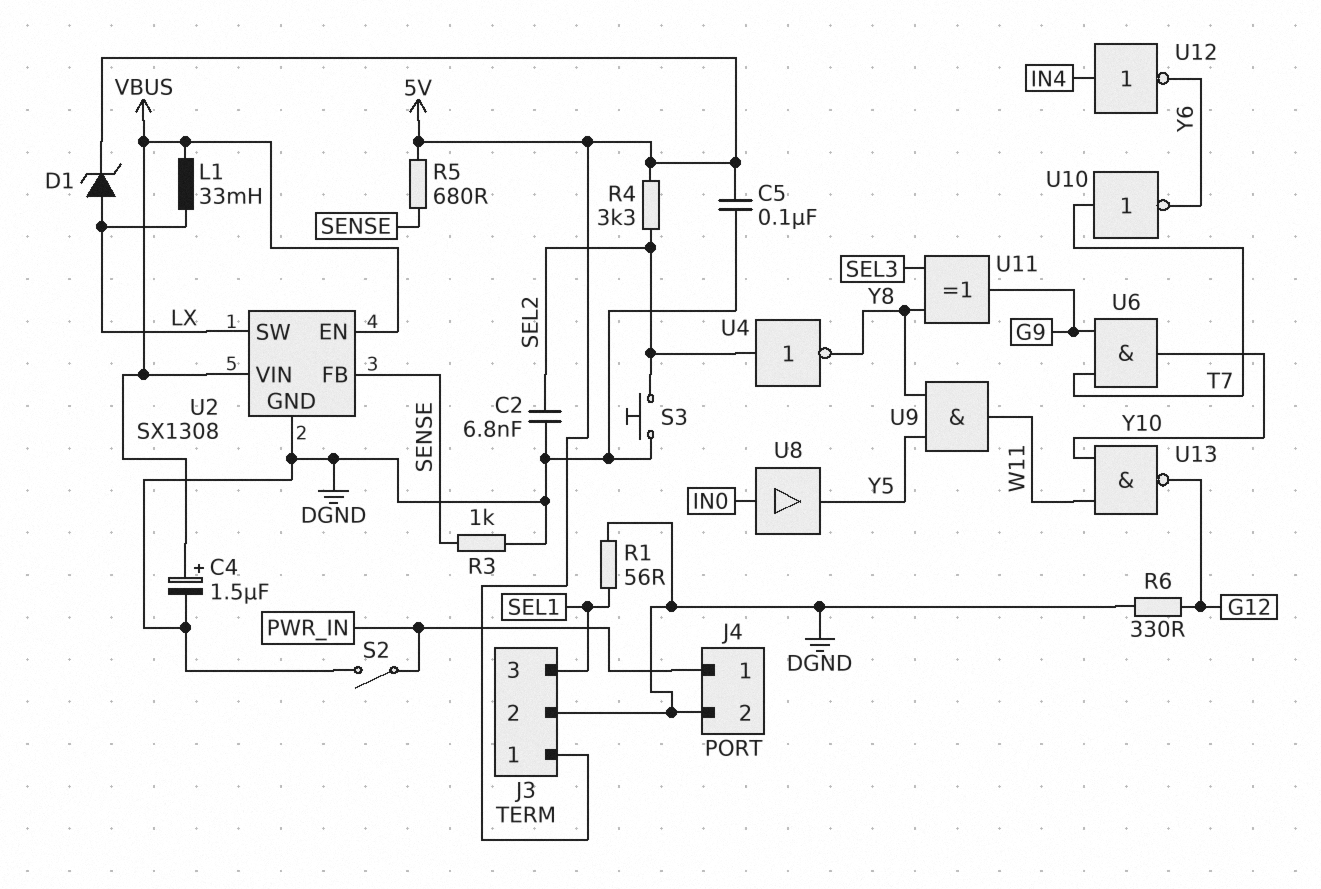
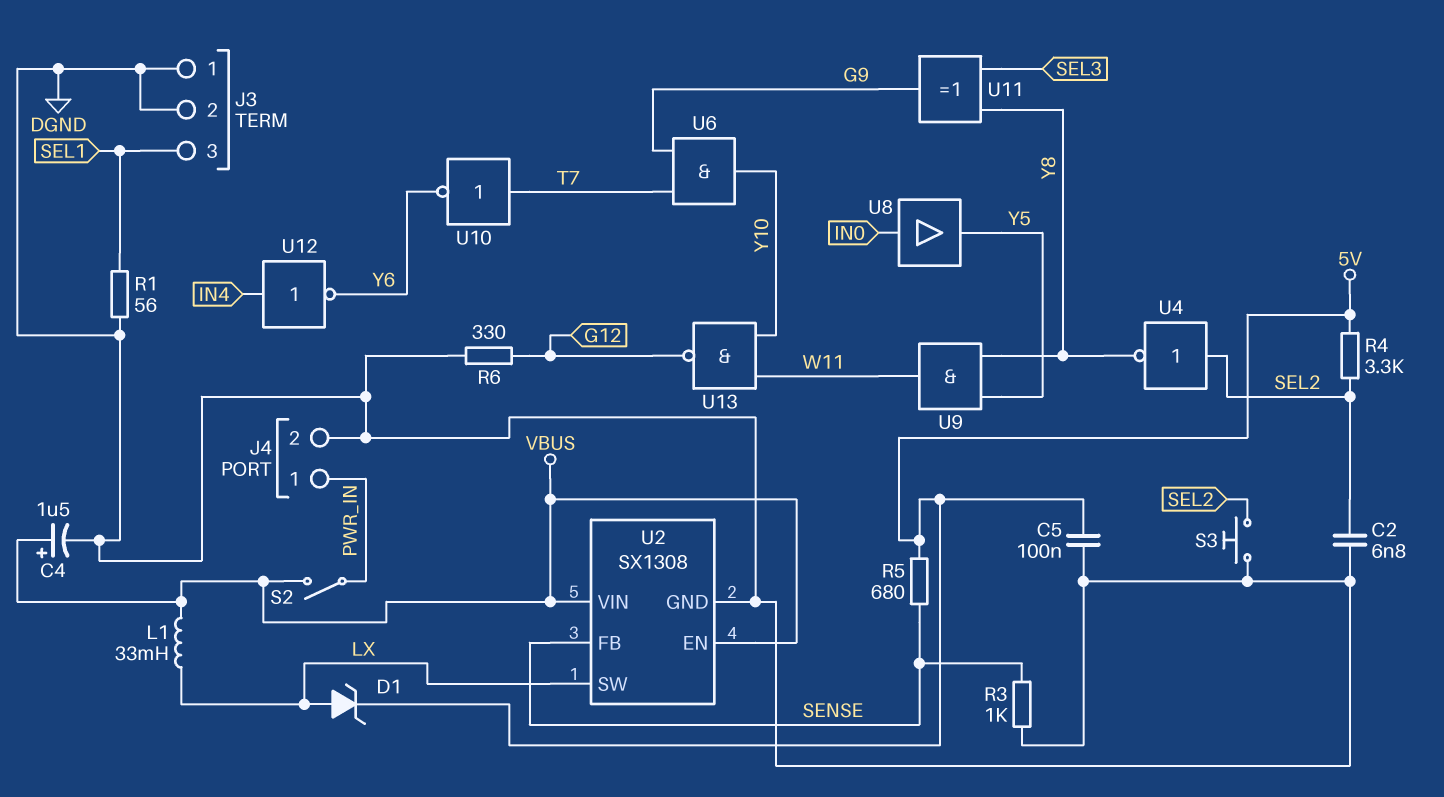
J3 pin 1: 5V -> DGND
S2: switch (DGND, PWR_IN) -> switch (PWR_IN, VBUS)

